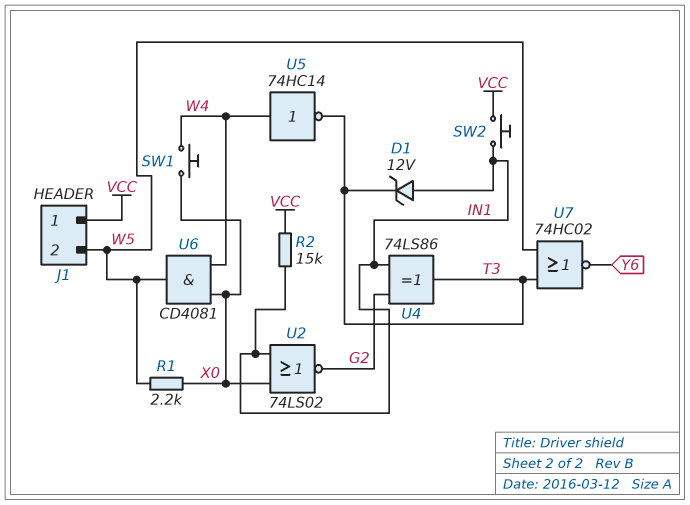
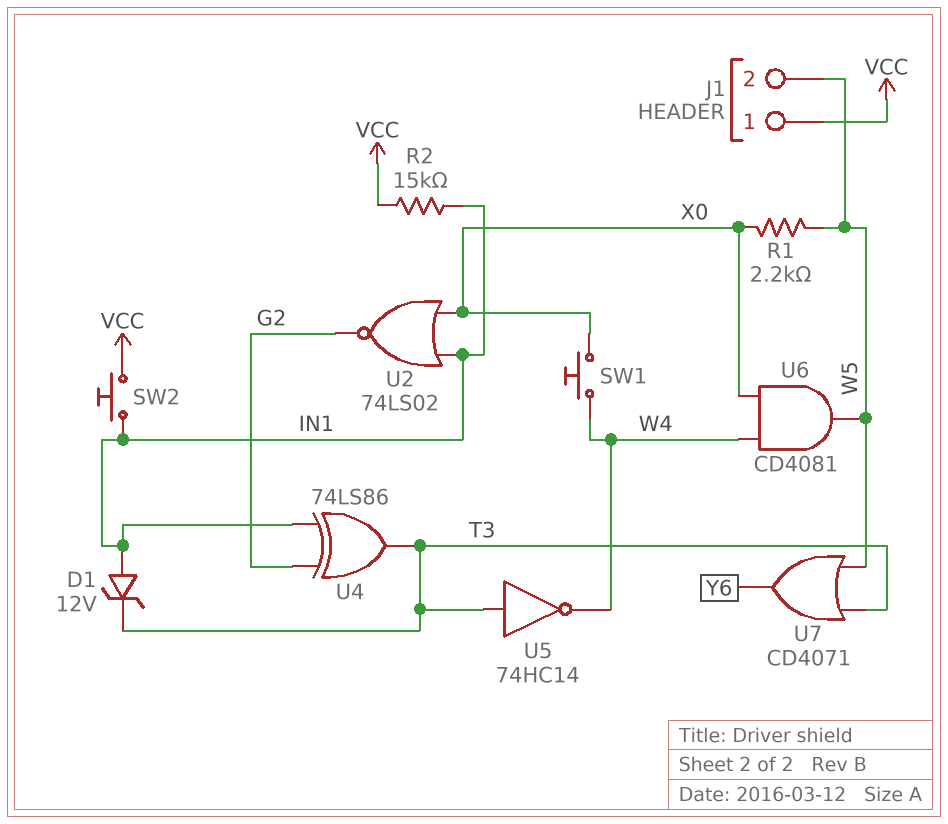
U5: NOT 74HC14 (in W4, out T3) -> NOT 74HC14 (in T3, out W4)
U7: NOR 74HC02 (in T3, in W5, out Y6) -> OR CD4071 (in T3, in W5, out Y6)

